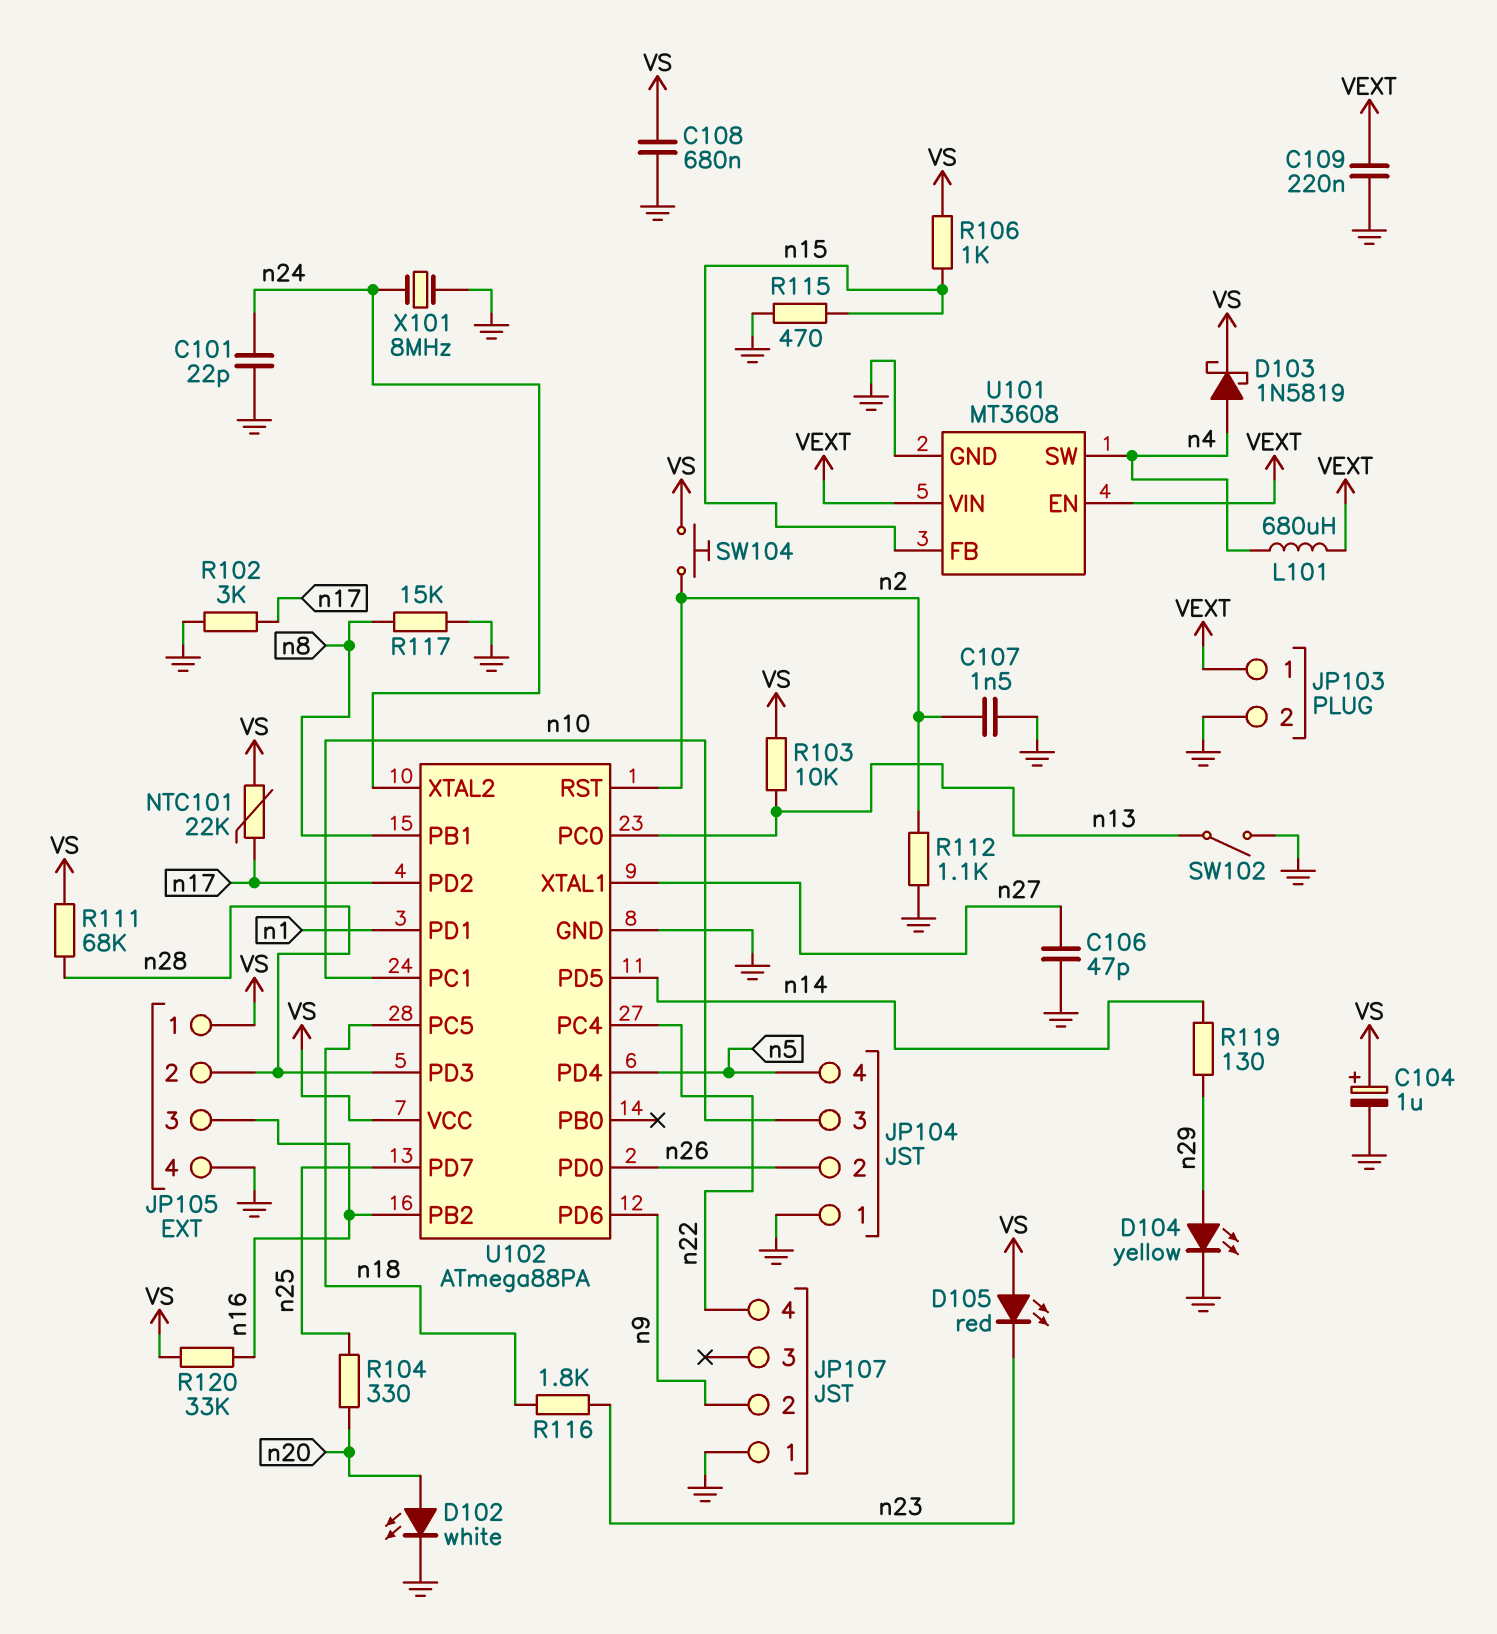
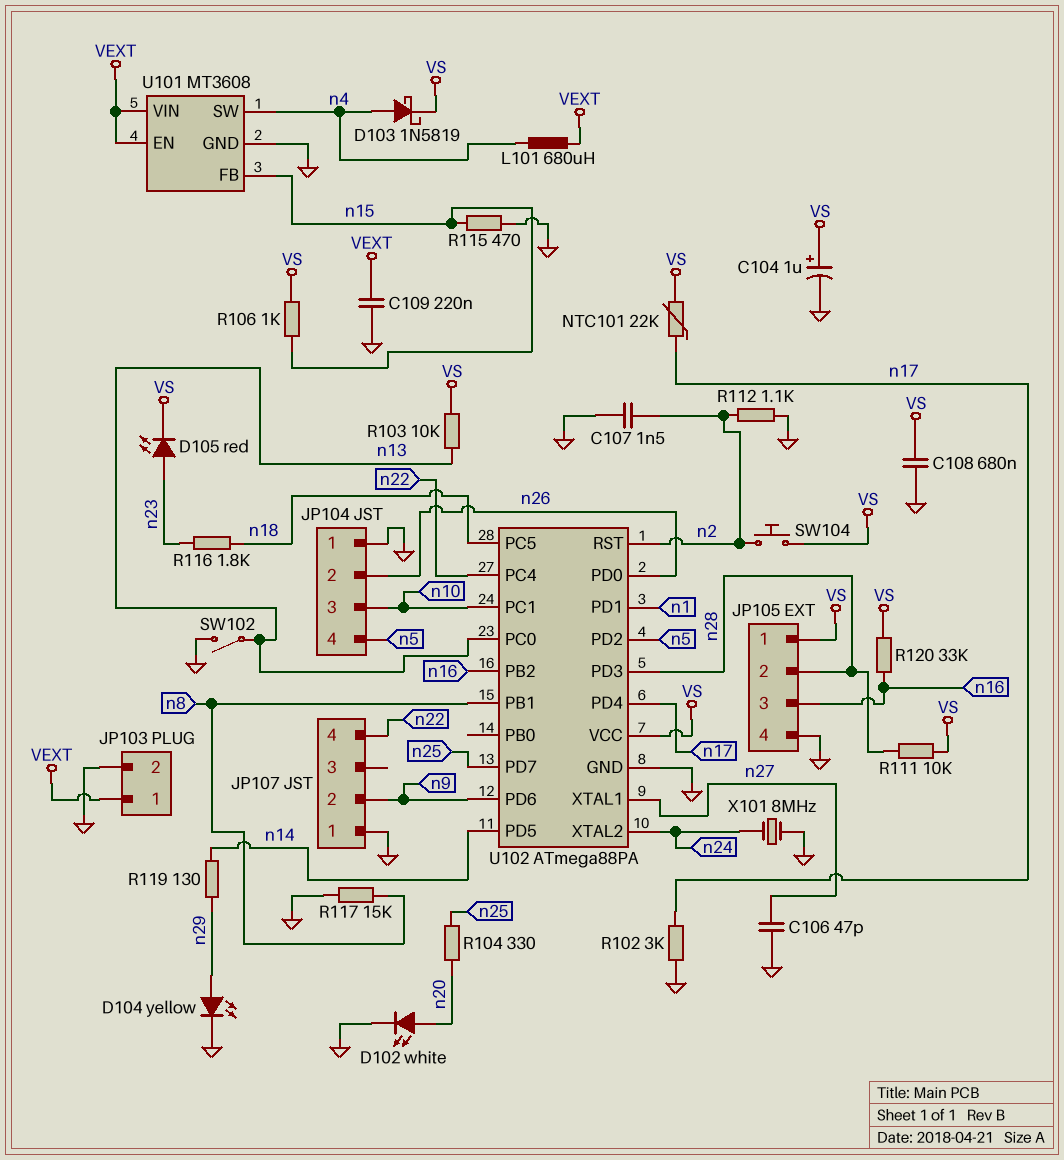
C101: 22pF (GND, n24) -> none
D105: LED red (A VS, K n23) -> LED red (A n23, K VS)
R111: 68k (VS, n28) -> 10k (VS, n28)
U102 pin PD2: n17 -> n5
U102 pin PD4: n5 -> n17

